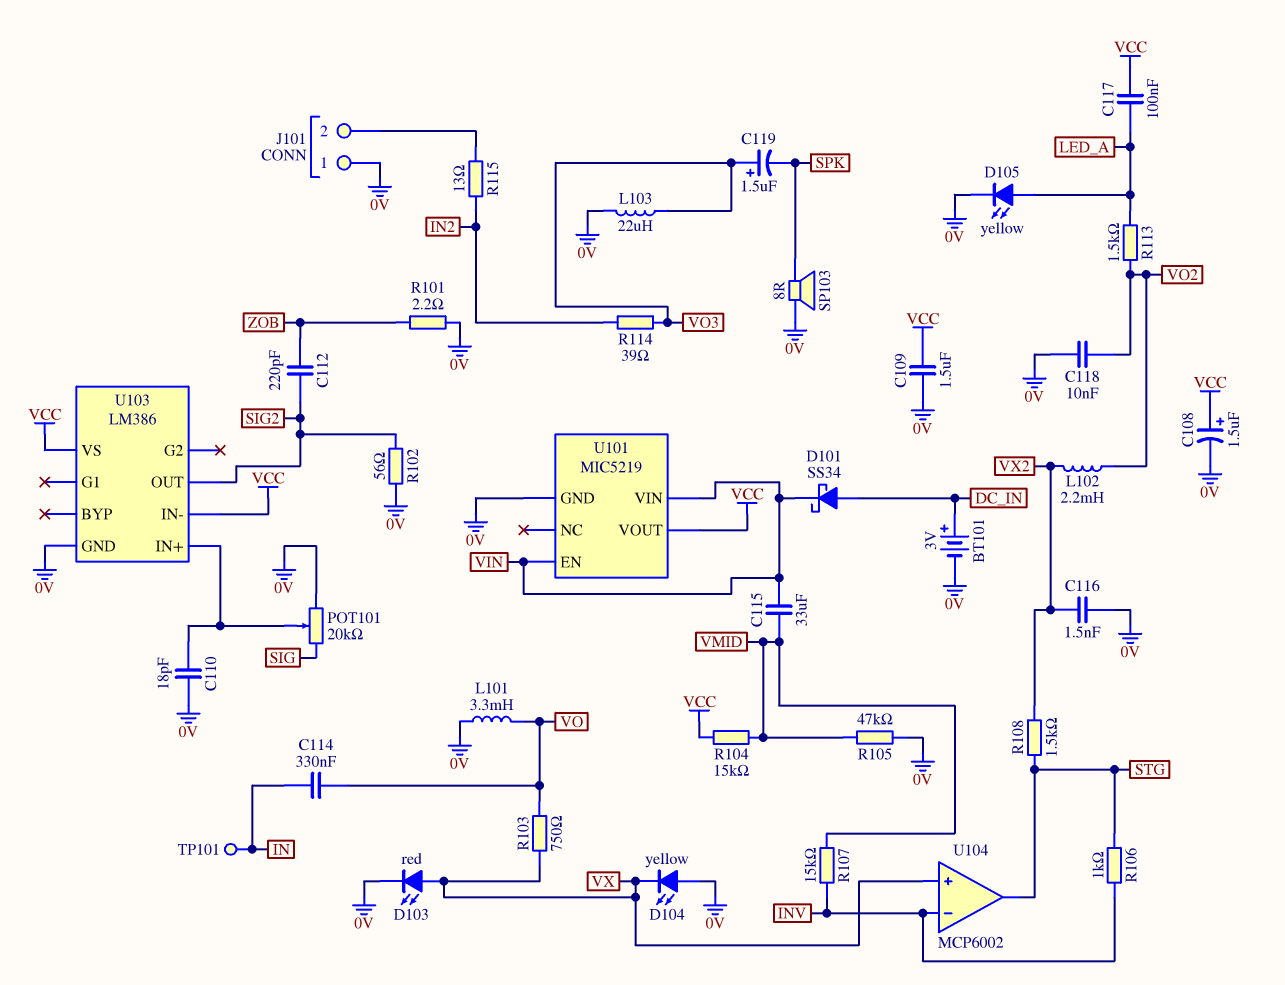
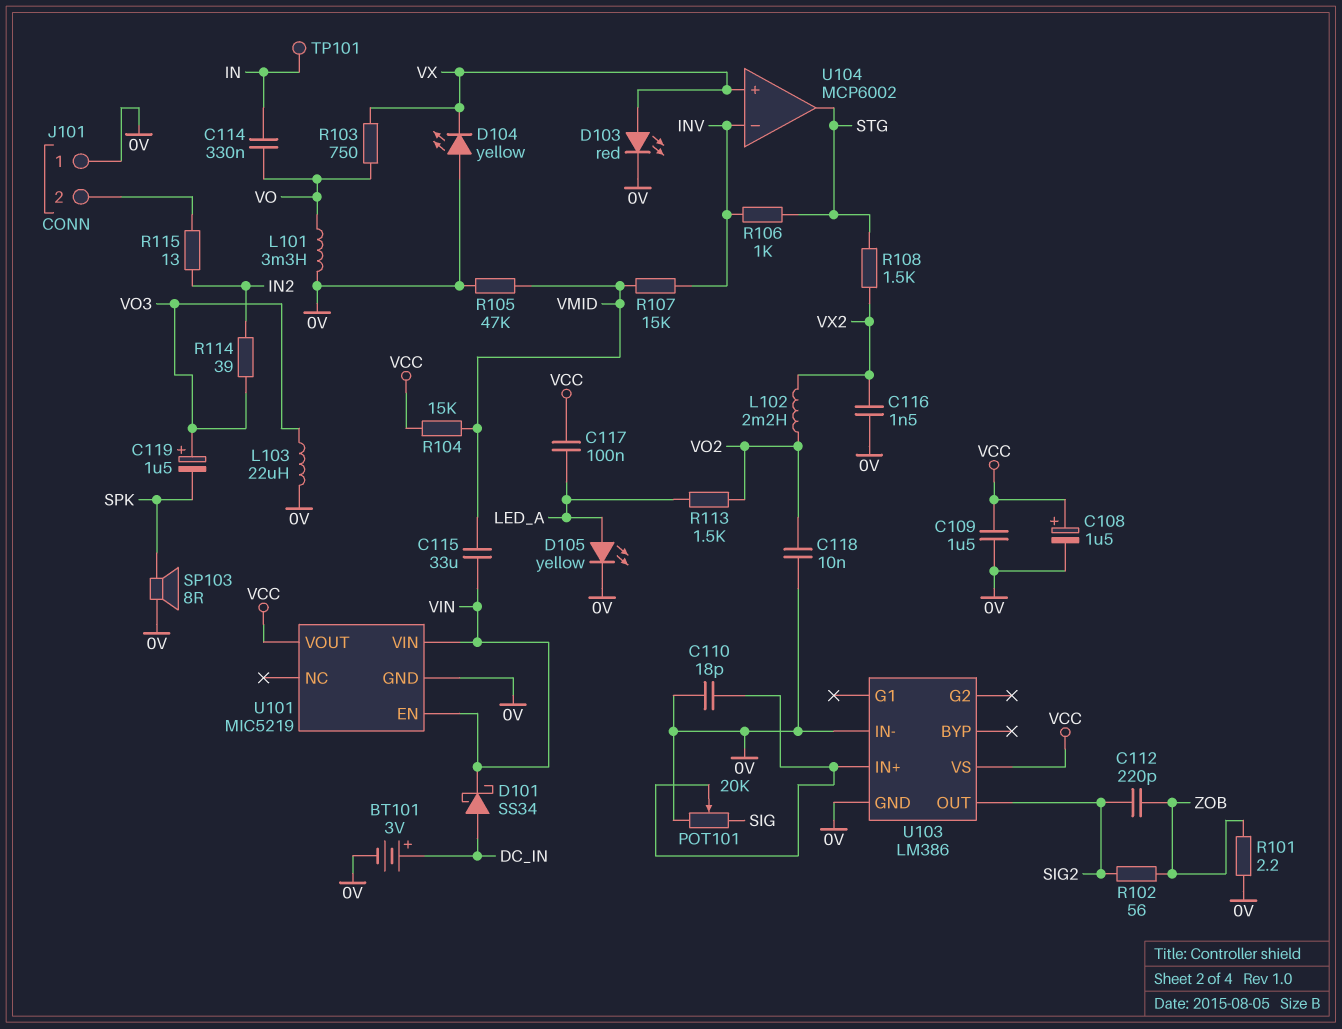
R102: 56 (0V, SIG2) -> 56 (SIG2, ZOB)
U103 pin IN-: VCC -> 0V

